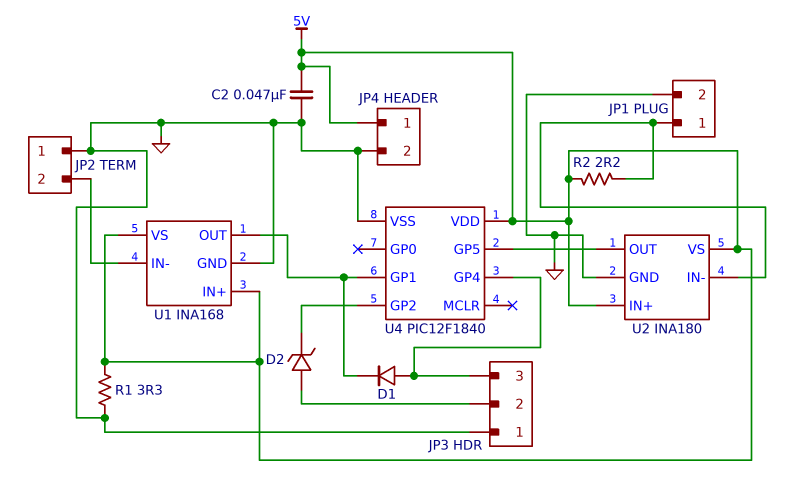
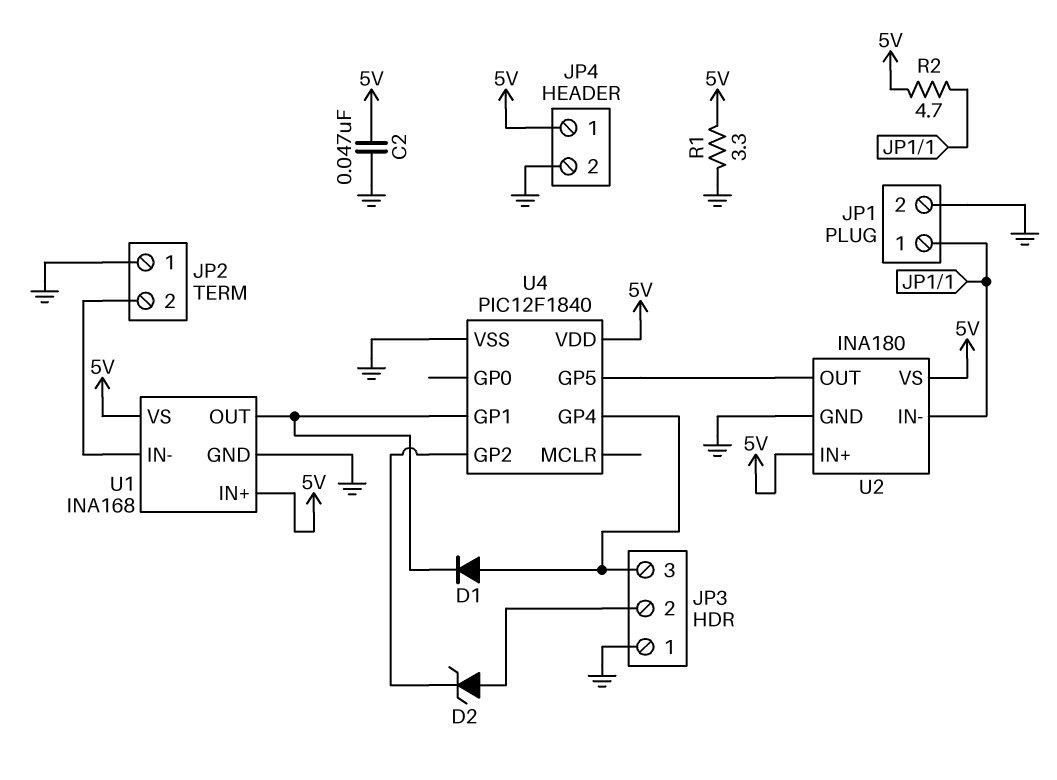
R2: 2.2 (5V, JP1/1) -> 4.7 (5V, JP1/1)

